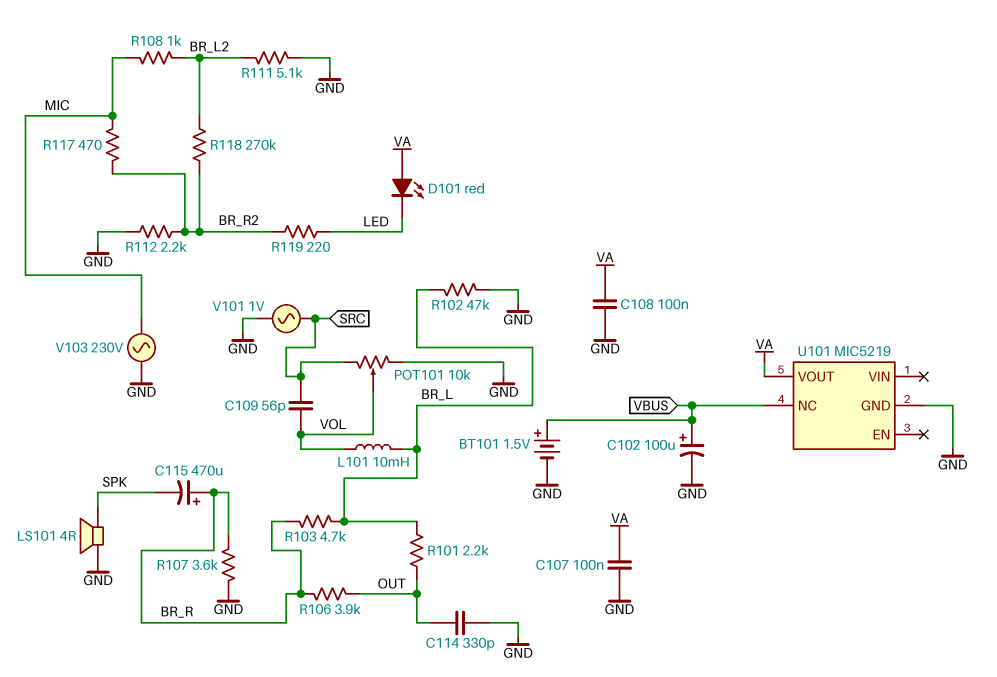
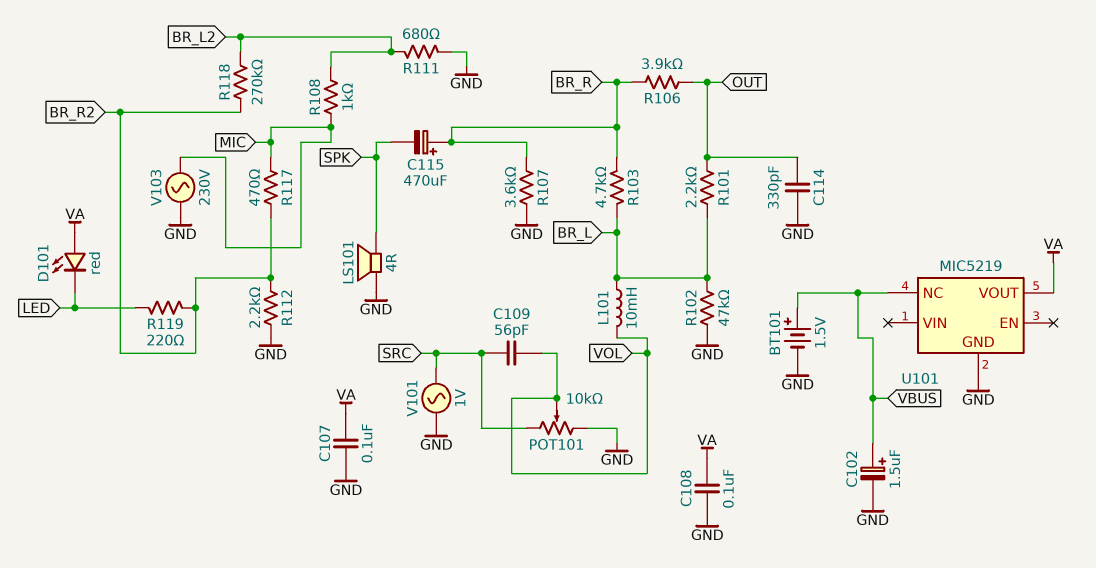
C102: 100uF (plus VBUS, minus GND) -> 1.5uF (plus VBUS, minus GND)
R111: 5.1k (BR_L2, GND) -> 680 (BR_L2, GND)

